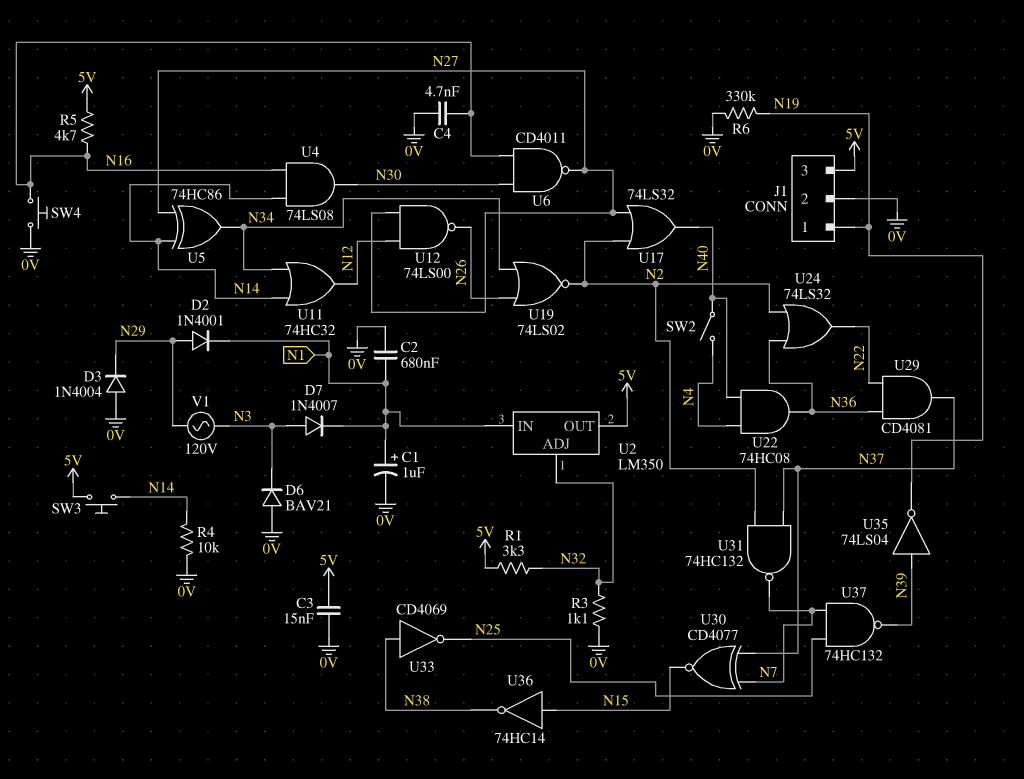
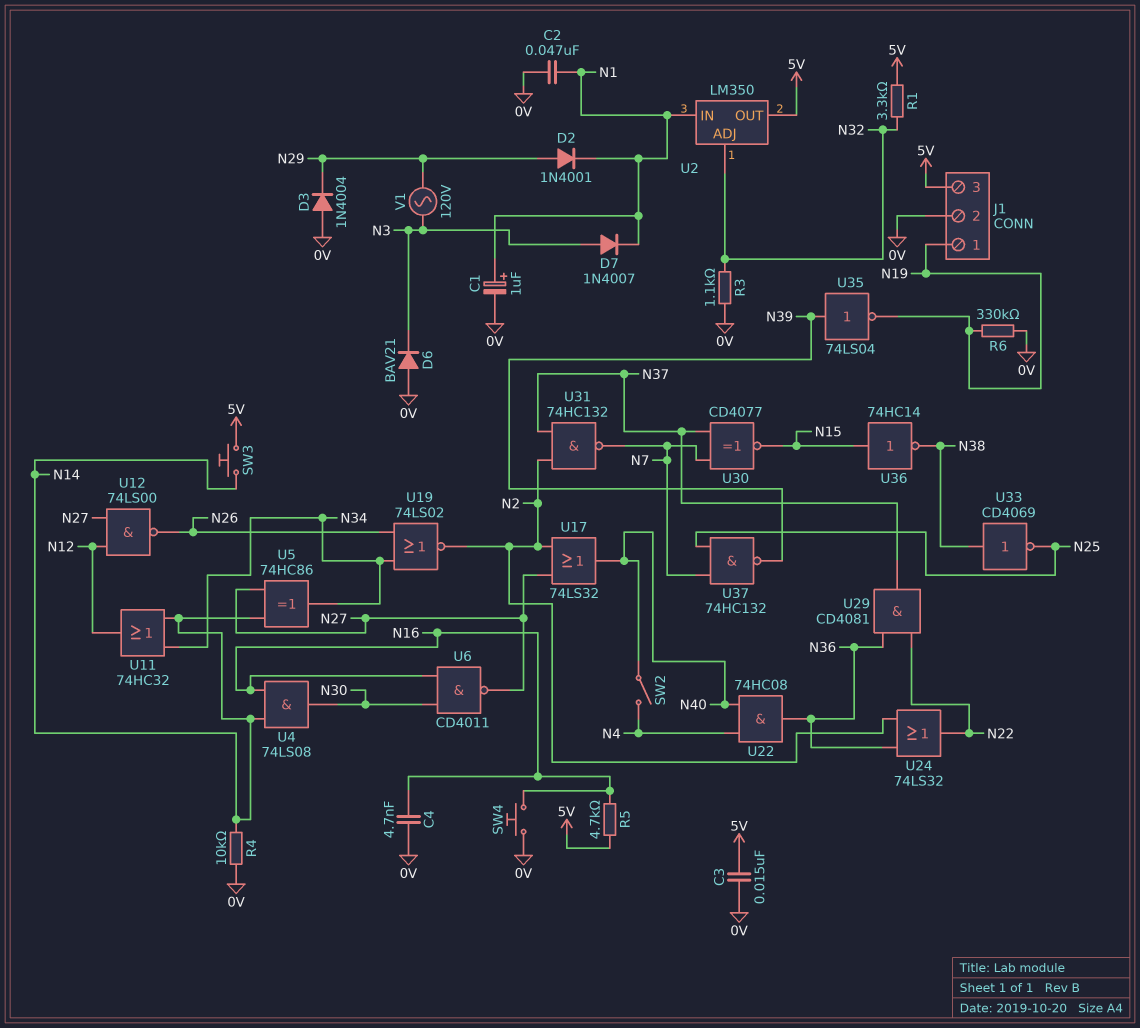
C2: 680nF (0V, N1) -> 47nF (0V, N1)

